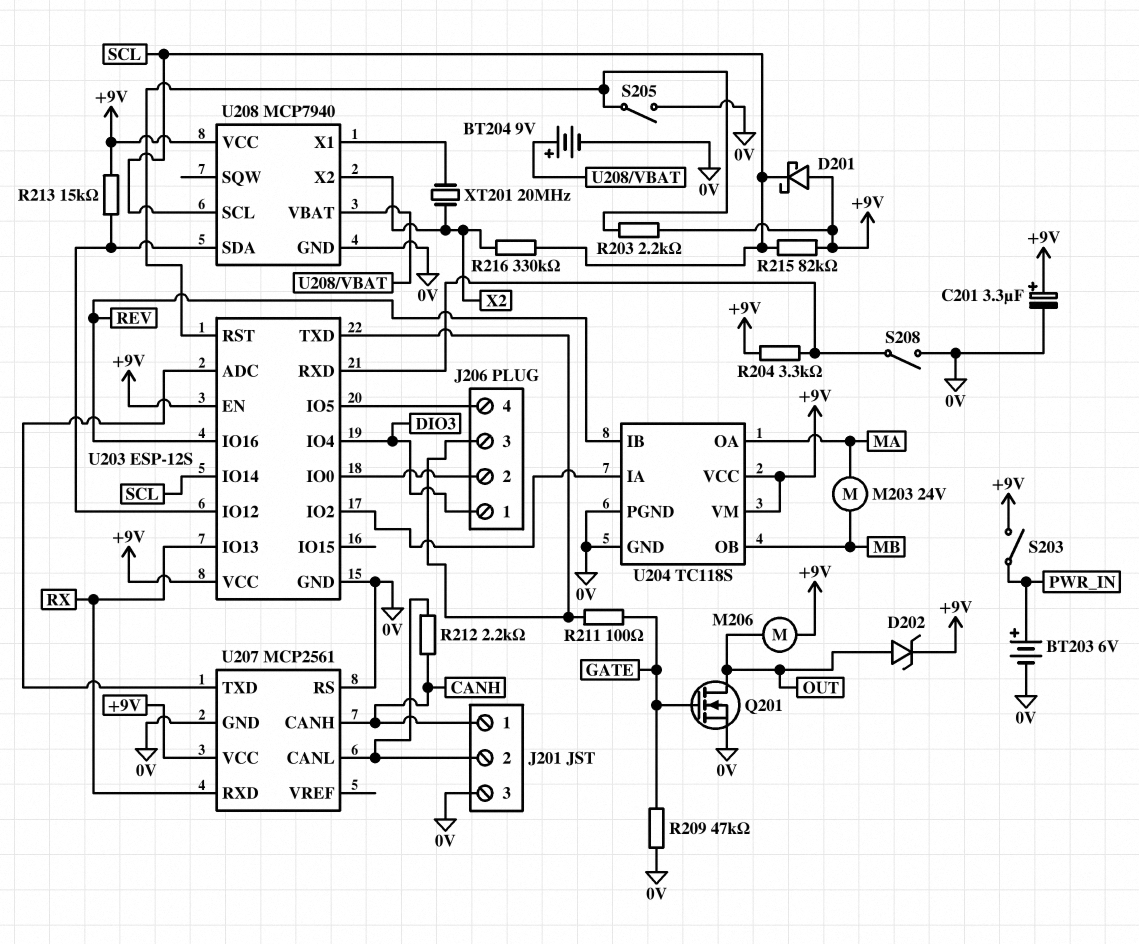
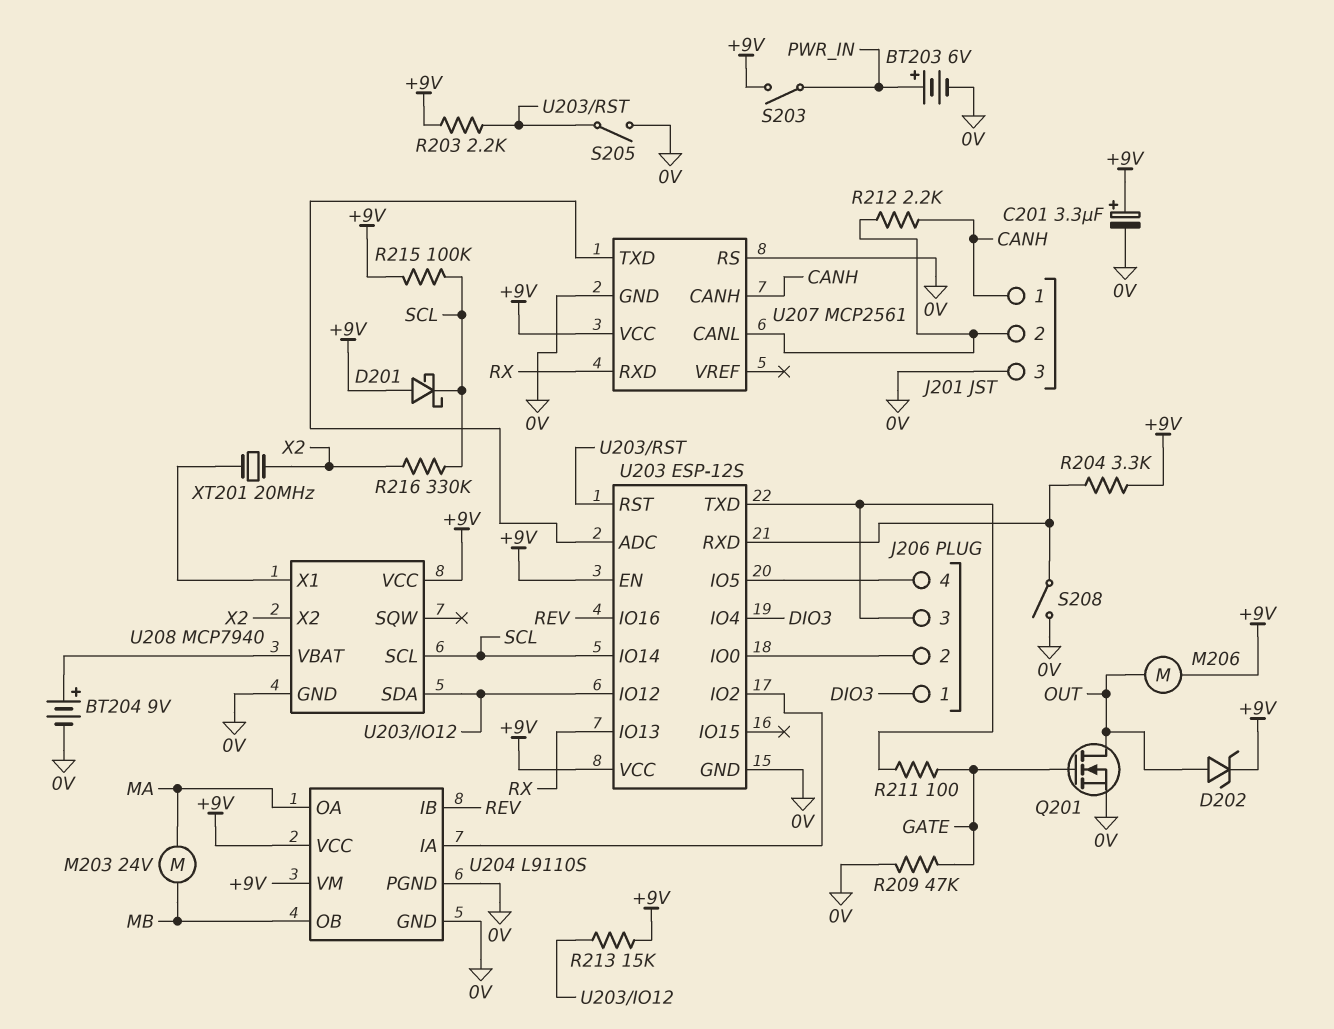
R215: 82k (+9V, SCL) -> 100k (+9V, SCL)
U204: TC118S -> L9110S

